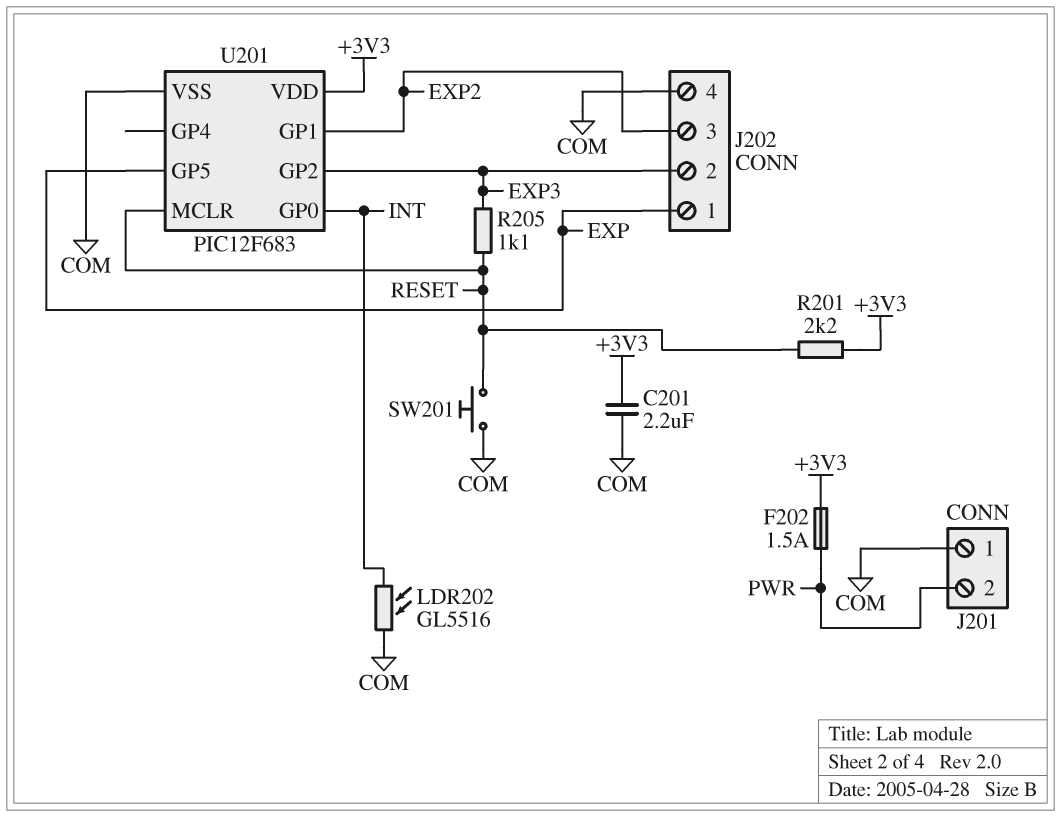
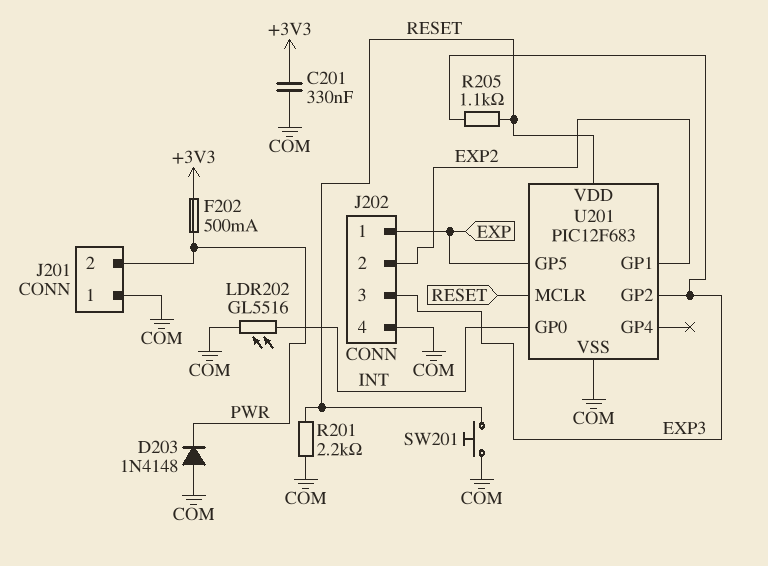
C201: 2.2uF (+3V3, COM) -> 330nF (+3V3, COM)
D203: none -> diode 1N4148 (A COM, K PWR)
F202: 1.5A (+3V3, PWR) -> 500mA (+3V3, PWR)
J202 pin 2: EXP3 -> EXP2
J202 pin 3: EXP2 -> EXP3
R201: 2.2k (+3V3, RESET) -> 2.2k (COM, RESET)
U201 pin VDD: +3V3 -> RESET

